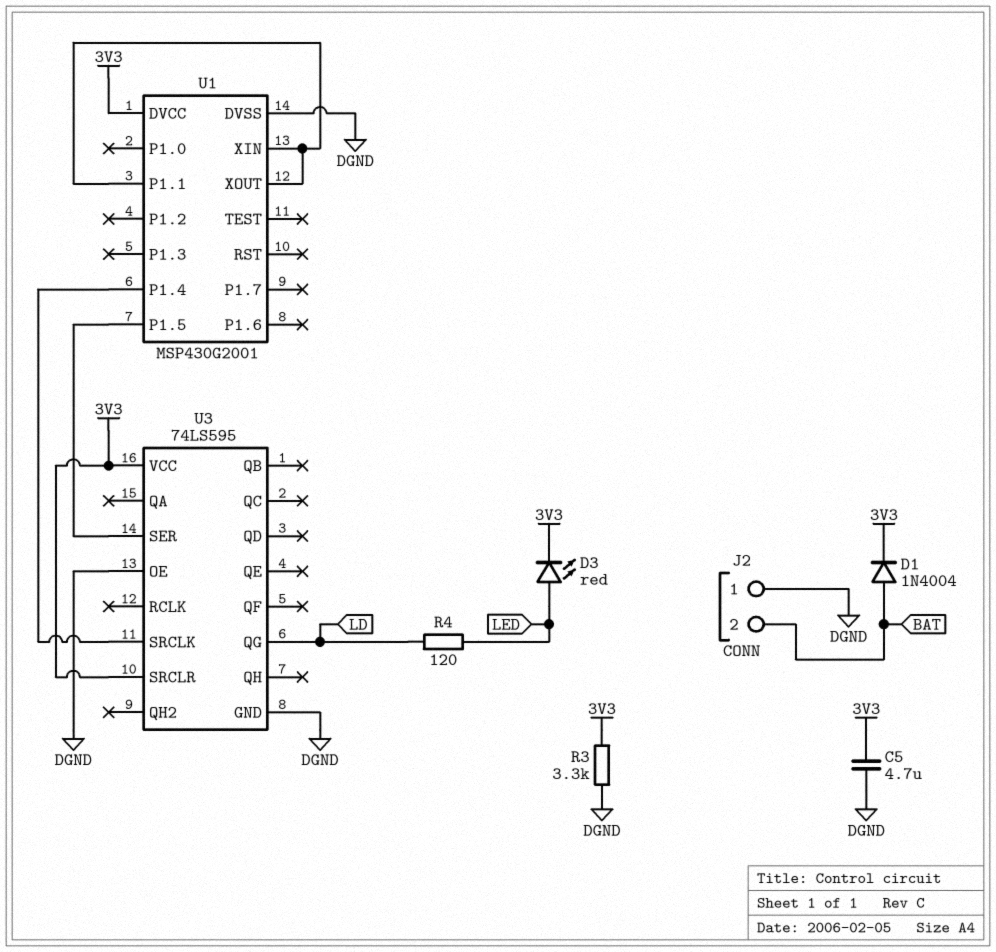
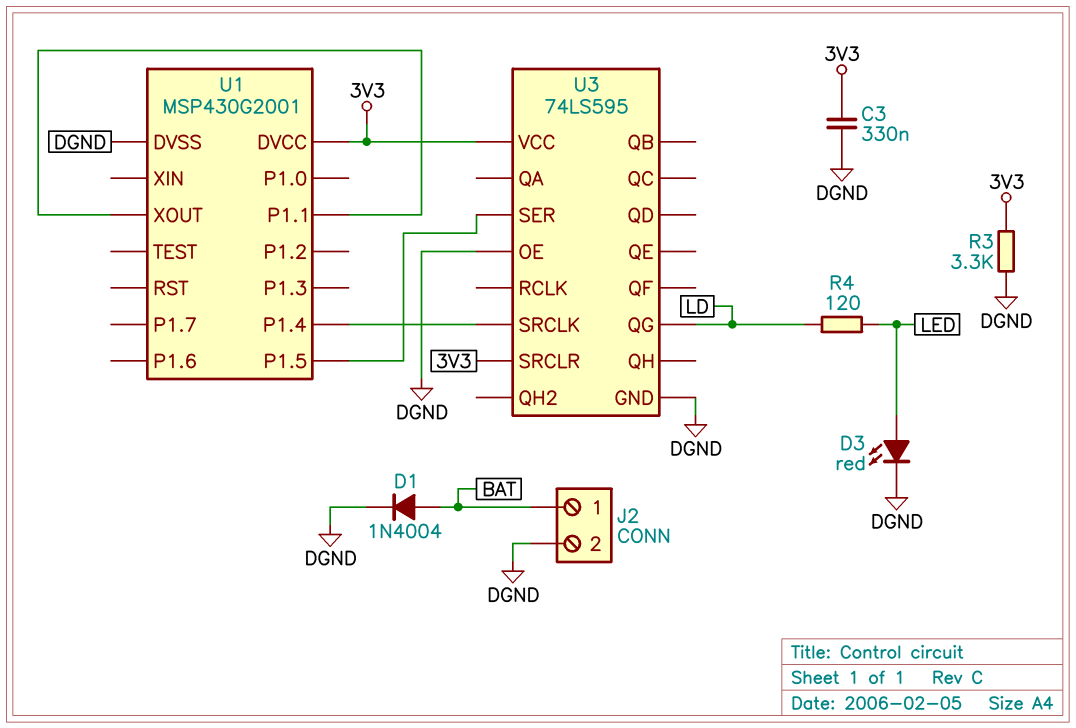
C3: none -> 330nF (3V3, DGND)
C5: 4.7uF (3V3, DGND) -> none
D1: diode 1N4004 (A BAT, K 3V3) -> diode 1N4004 (A BAT, K DGND)
D3: LED red (A LED, K 3V3) -> LED red (A LED, K DGND)
J2 pin 1: DGND -> BAT
J2 pin 2: BAT -> DGND
U1 pin XIN: U1/P1.1 -> none

